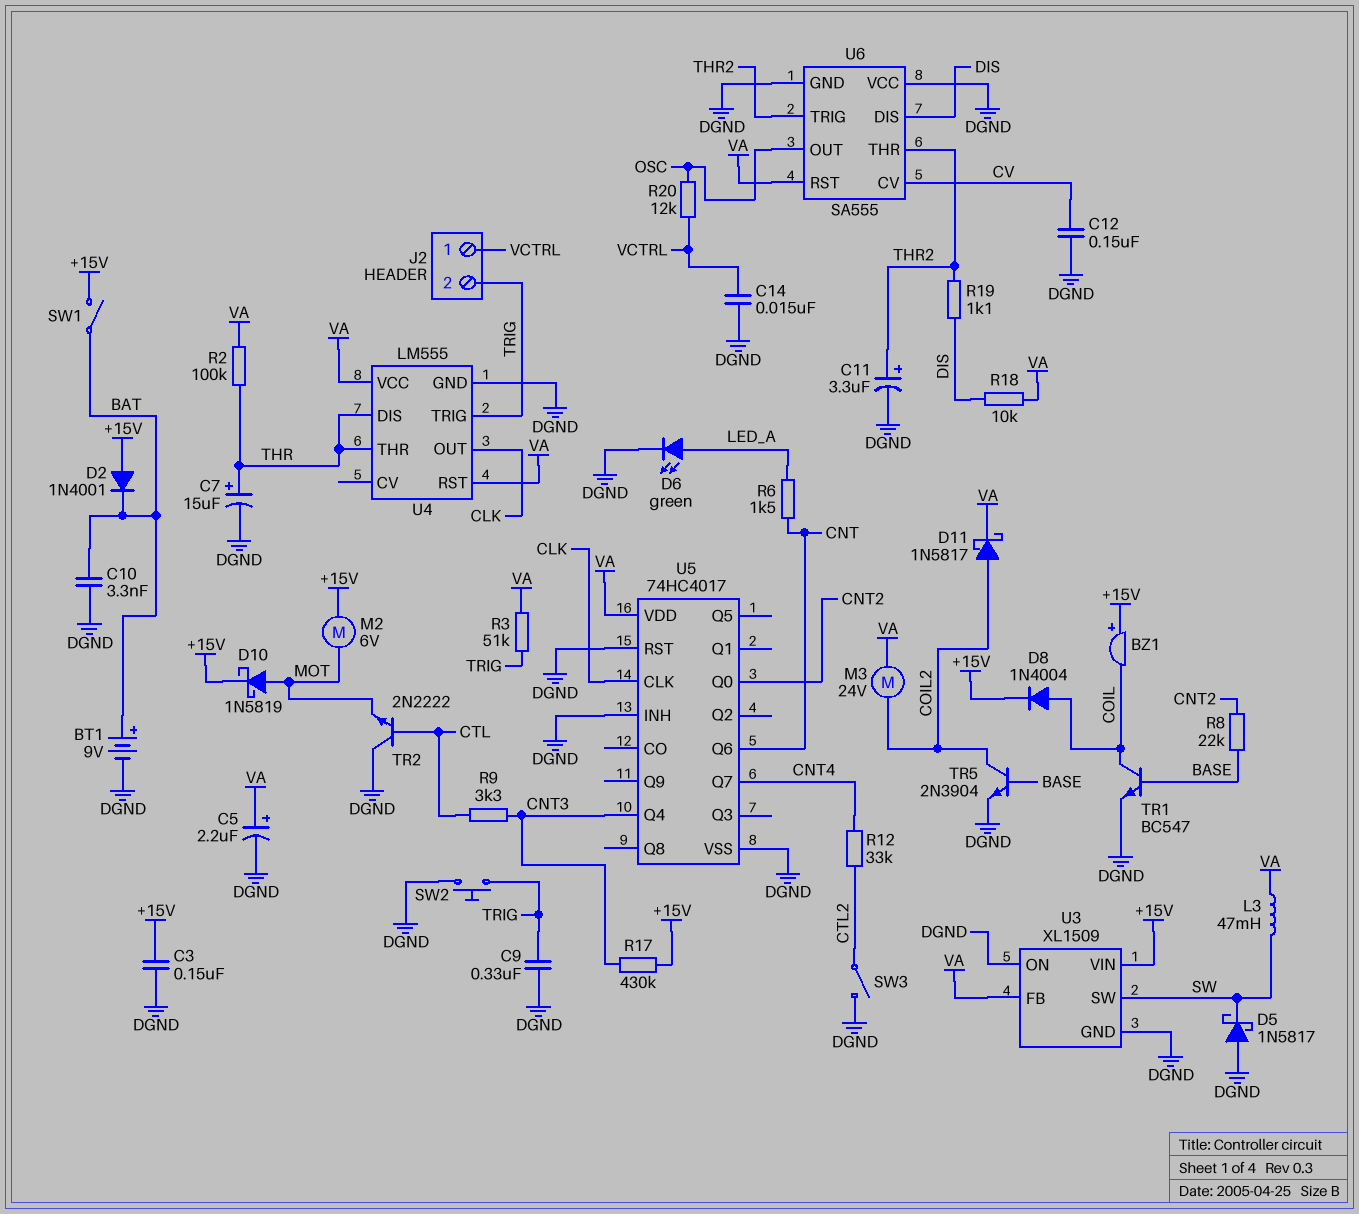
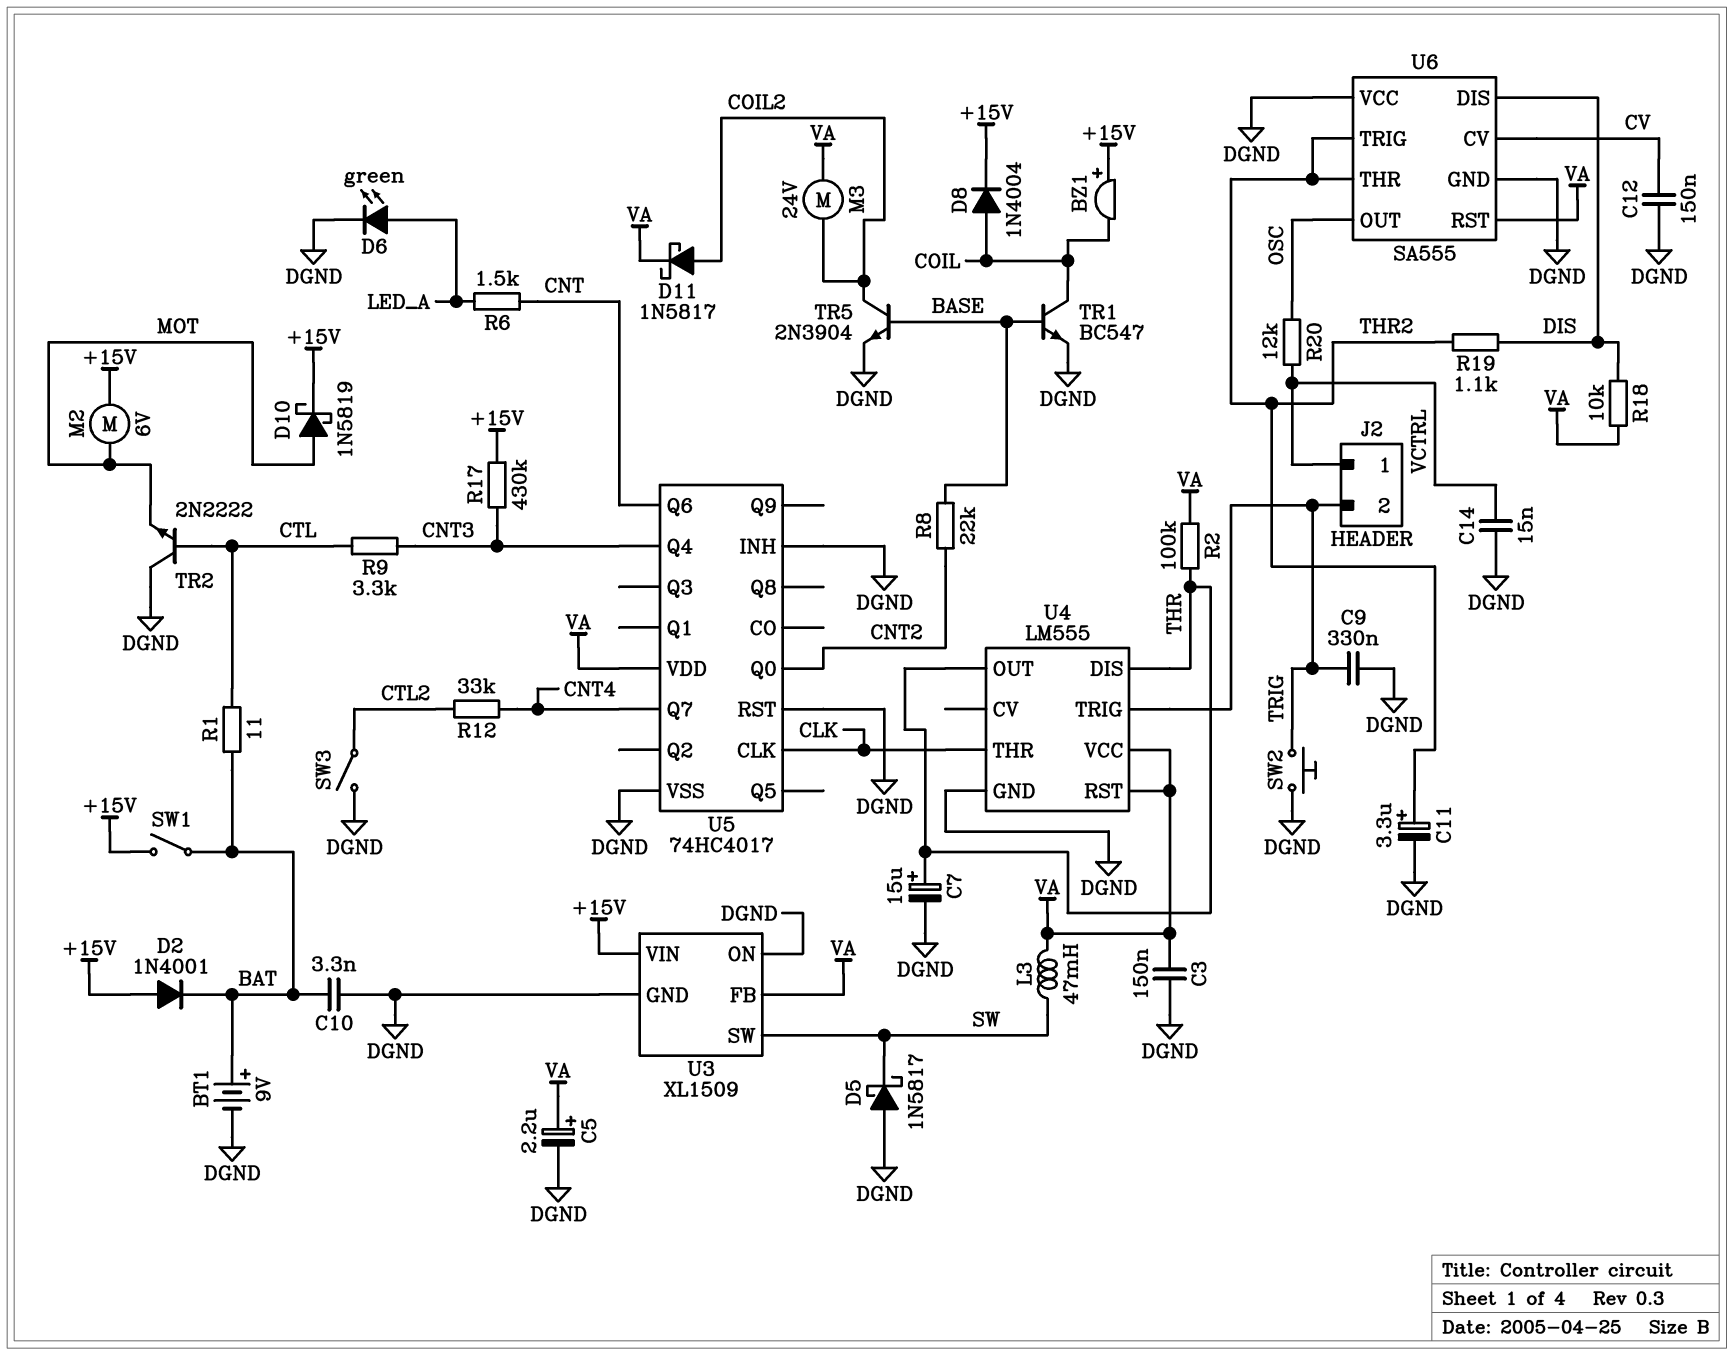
C3: 150nF (+15V, DGND) -> 150nF (DGND, VA)
R1: none -> 11 (BAT, CTL)
R3: 51k (TRIG, VA) -> none
U4 pin OUT: CLK -> THR
U4 pin THR: THR -> CLK

